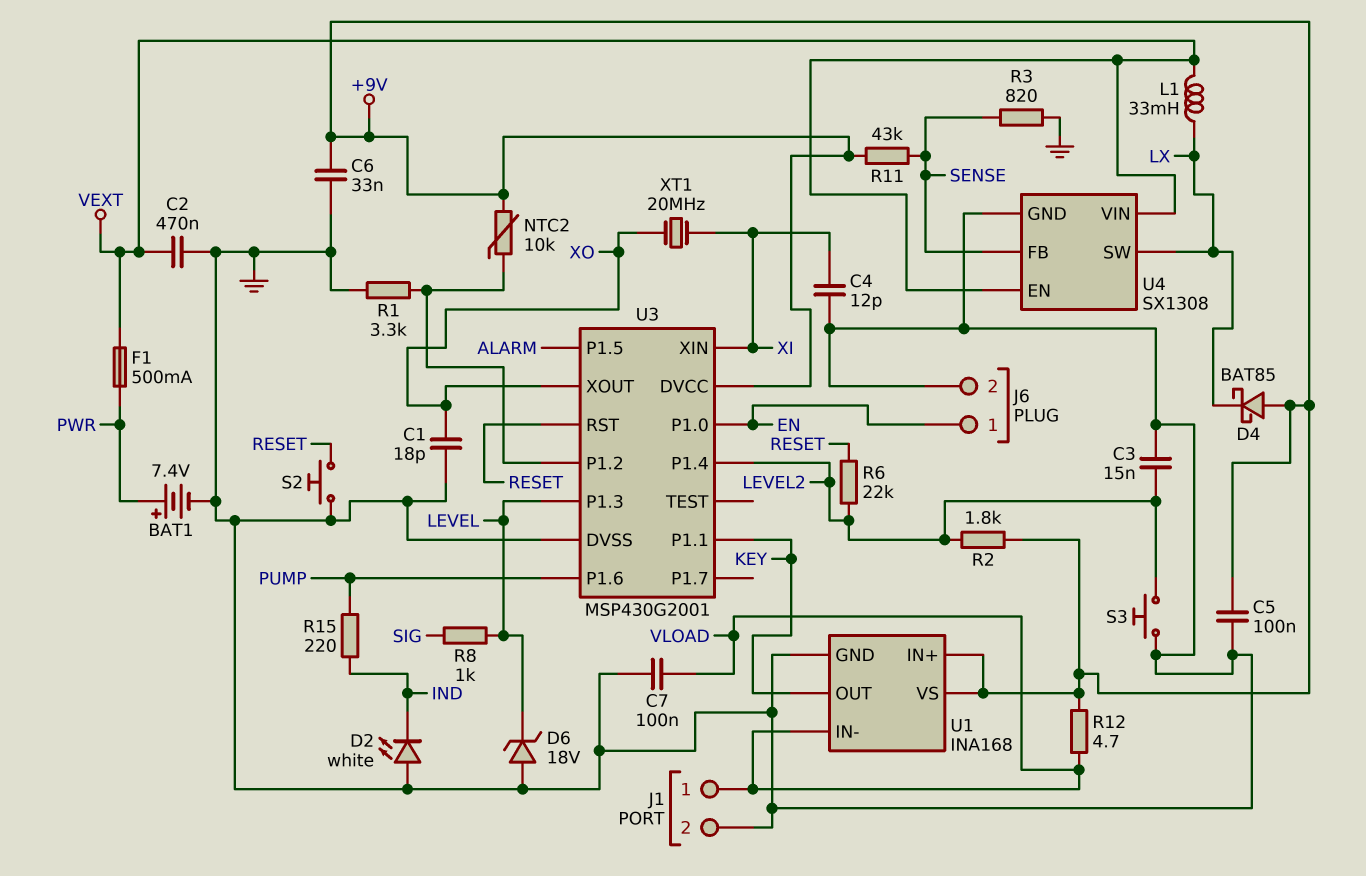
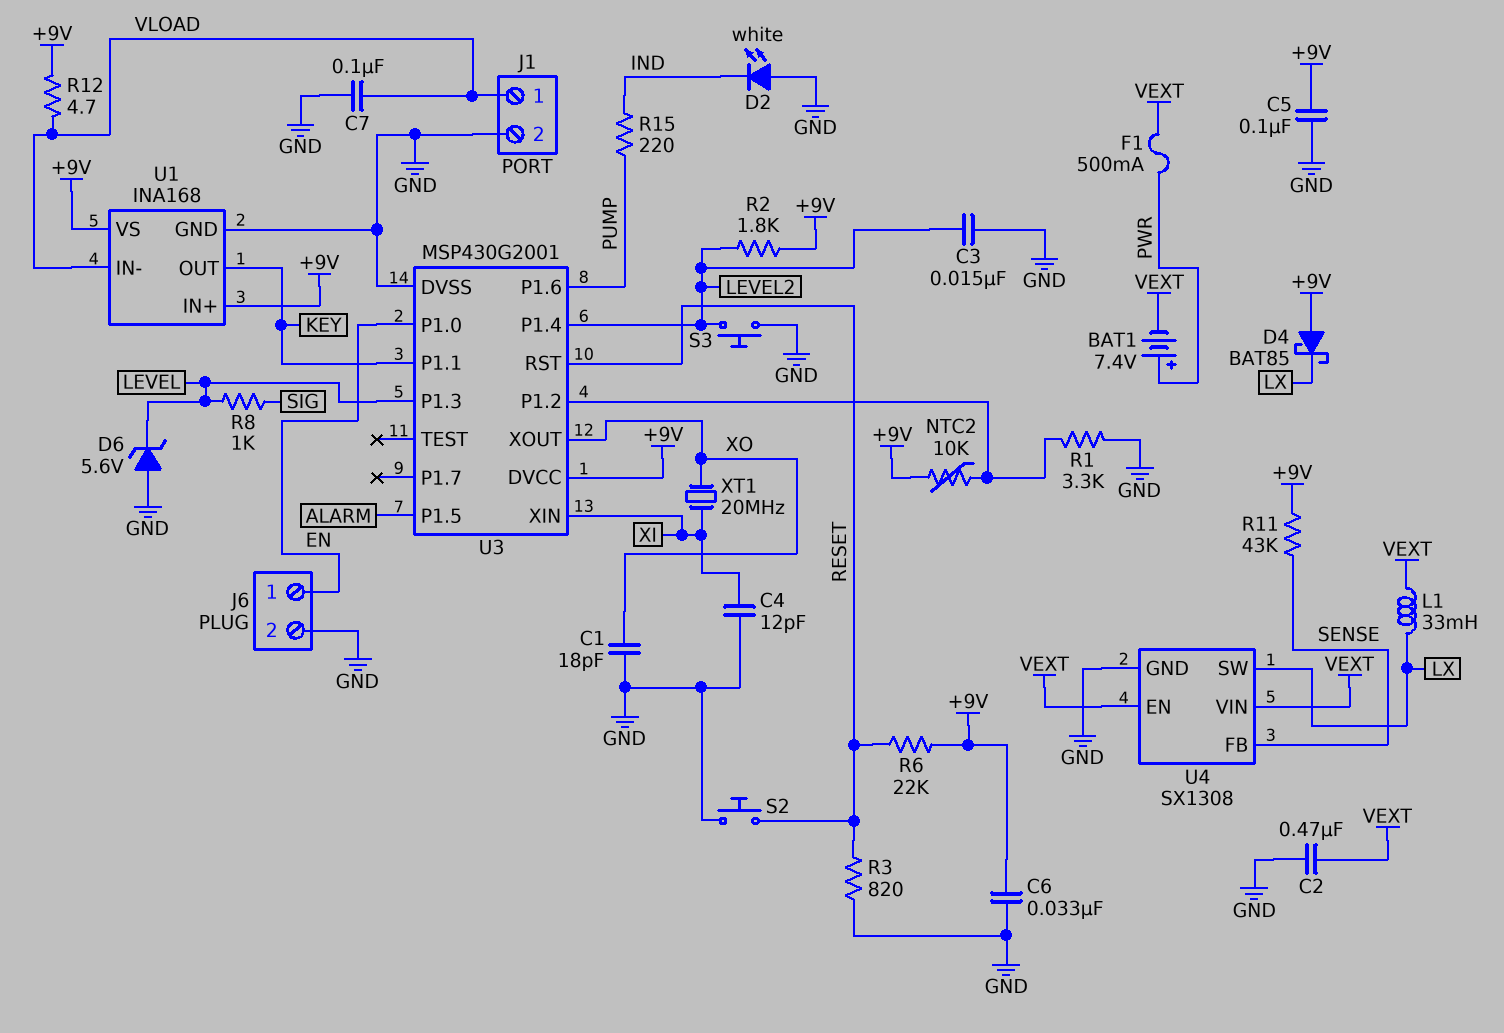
BAT1: 7.4V (plus PWR, minus GND) -> 7.4V (plus PWR, minus VEXT)
D6: zener 18V (A GND, K LEVEL) -> zener 5.6V (A GND, K LEVEL)
R3: 820 (GND, SENSE) -> 820 (GND, RESET)
R6: 22k (LEVEL2, RESET) -> 22k (+9V, RESET)

